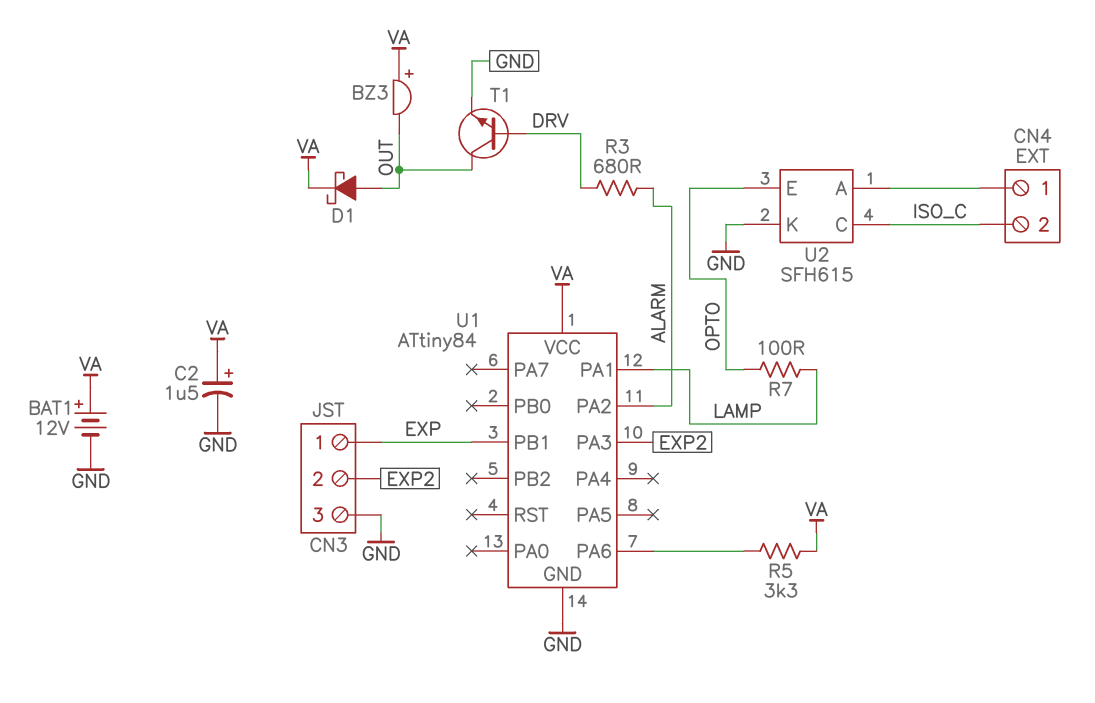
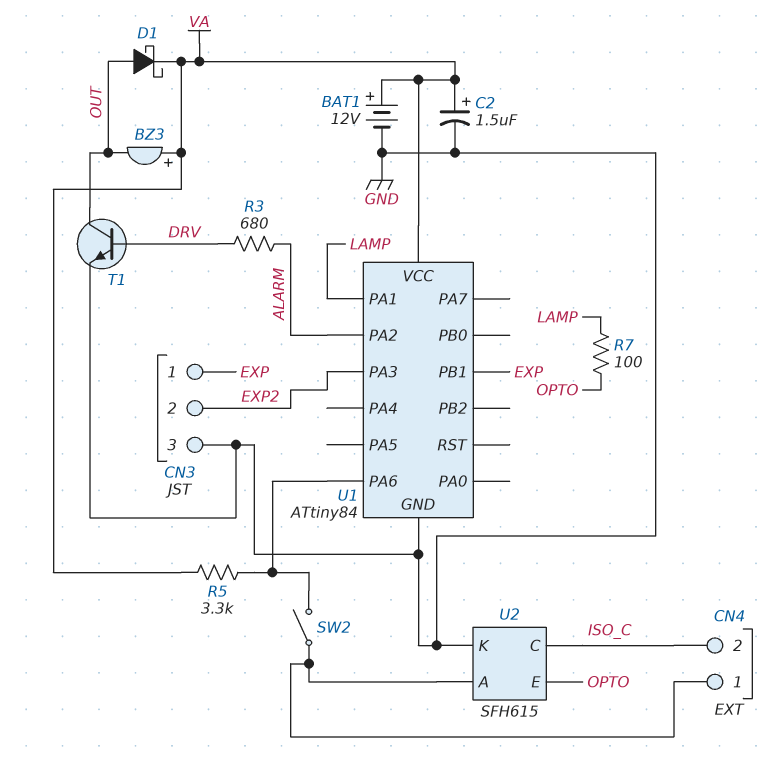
SW2: none -> switch (CN4/1, U1/PA6)

